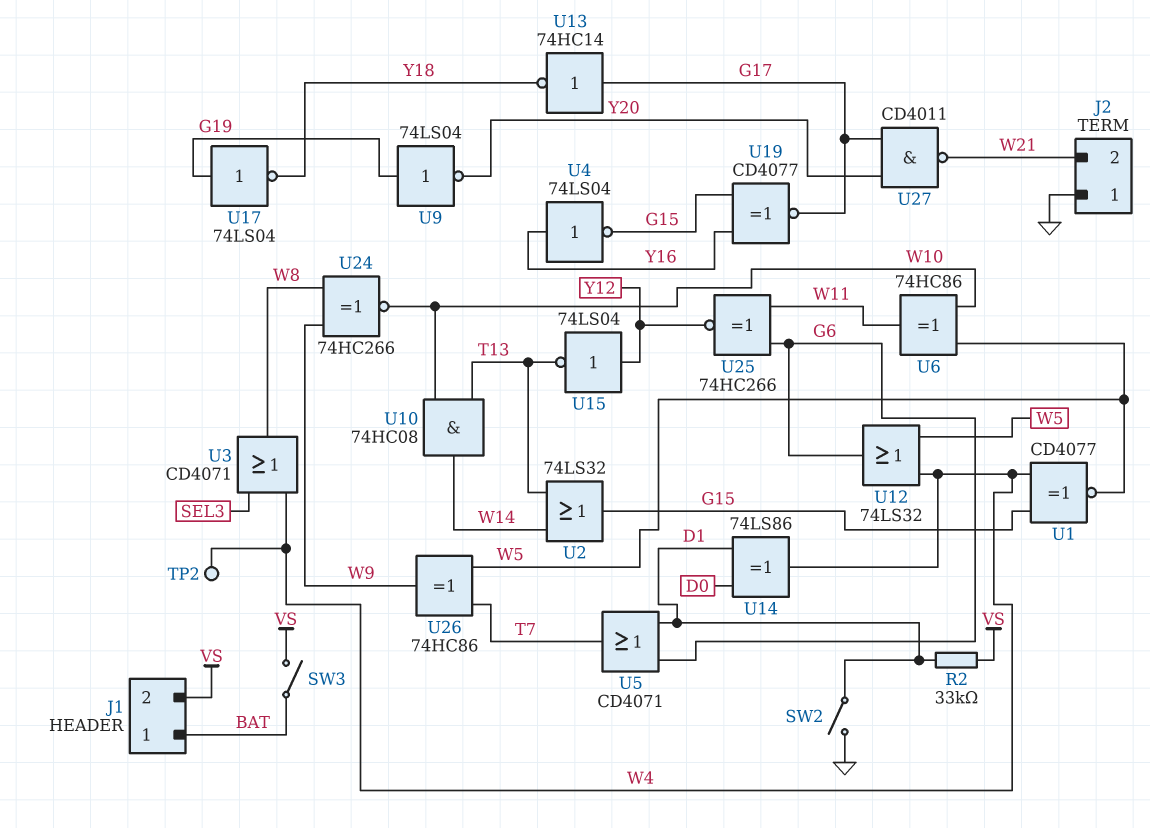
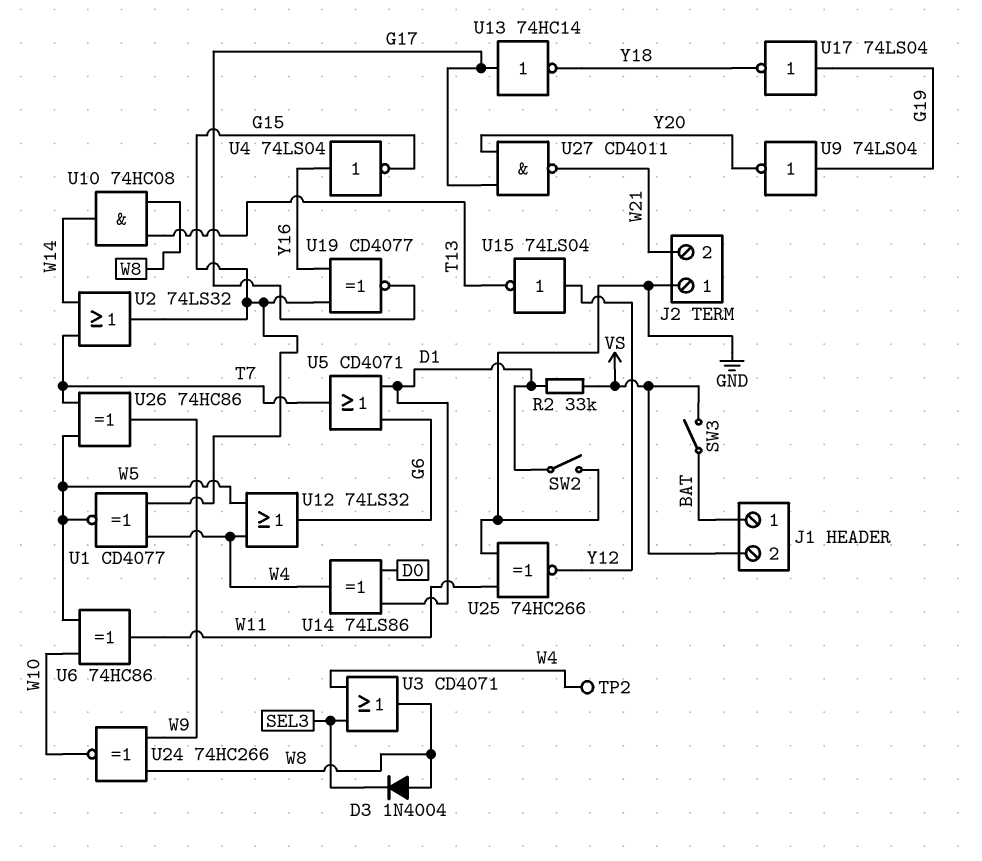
D3: none -> diode 1N4004 (A W8, K SEL3)
U2: OR 74LS32 (in T13, in W14, out G15) -> OR 74LS32 (in T7, in W14, out G15)
U10: AND 74HC08 (in T13, in W10, out W14) -> AND 74HC08 (in T13, in W8, out W14)
U25: XNOR 74HC266 (in G6, in W11, out Y12) -> XNOR 74HC266 (in GND, in W11, out Y12)

